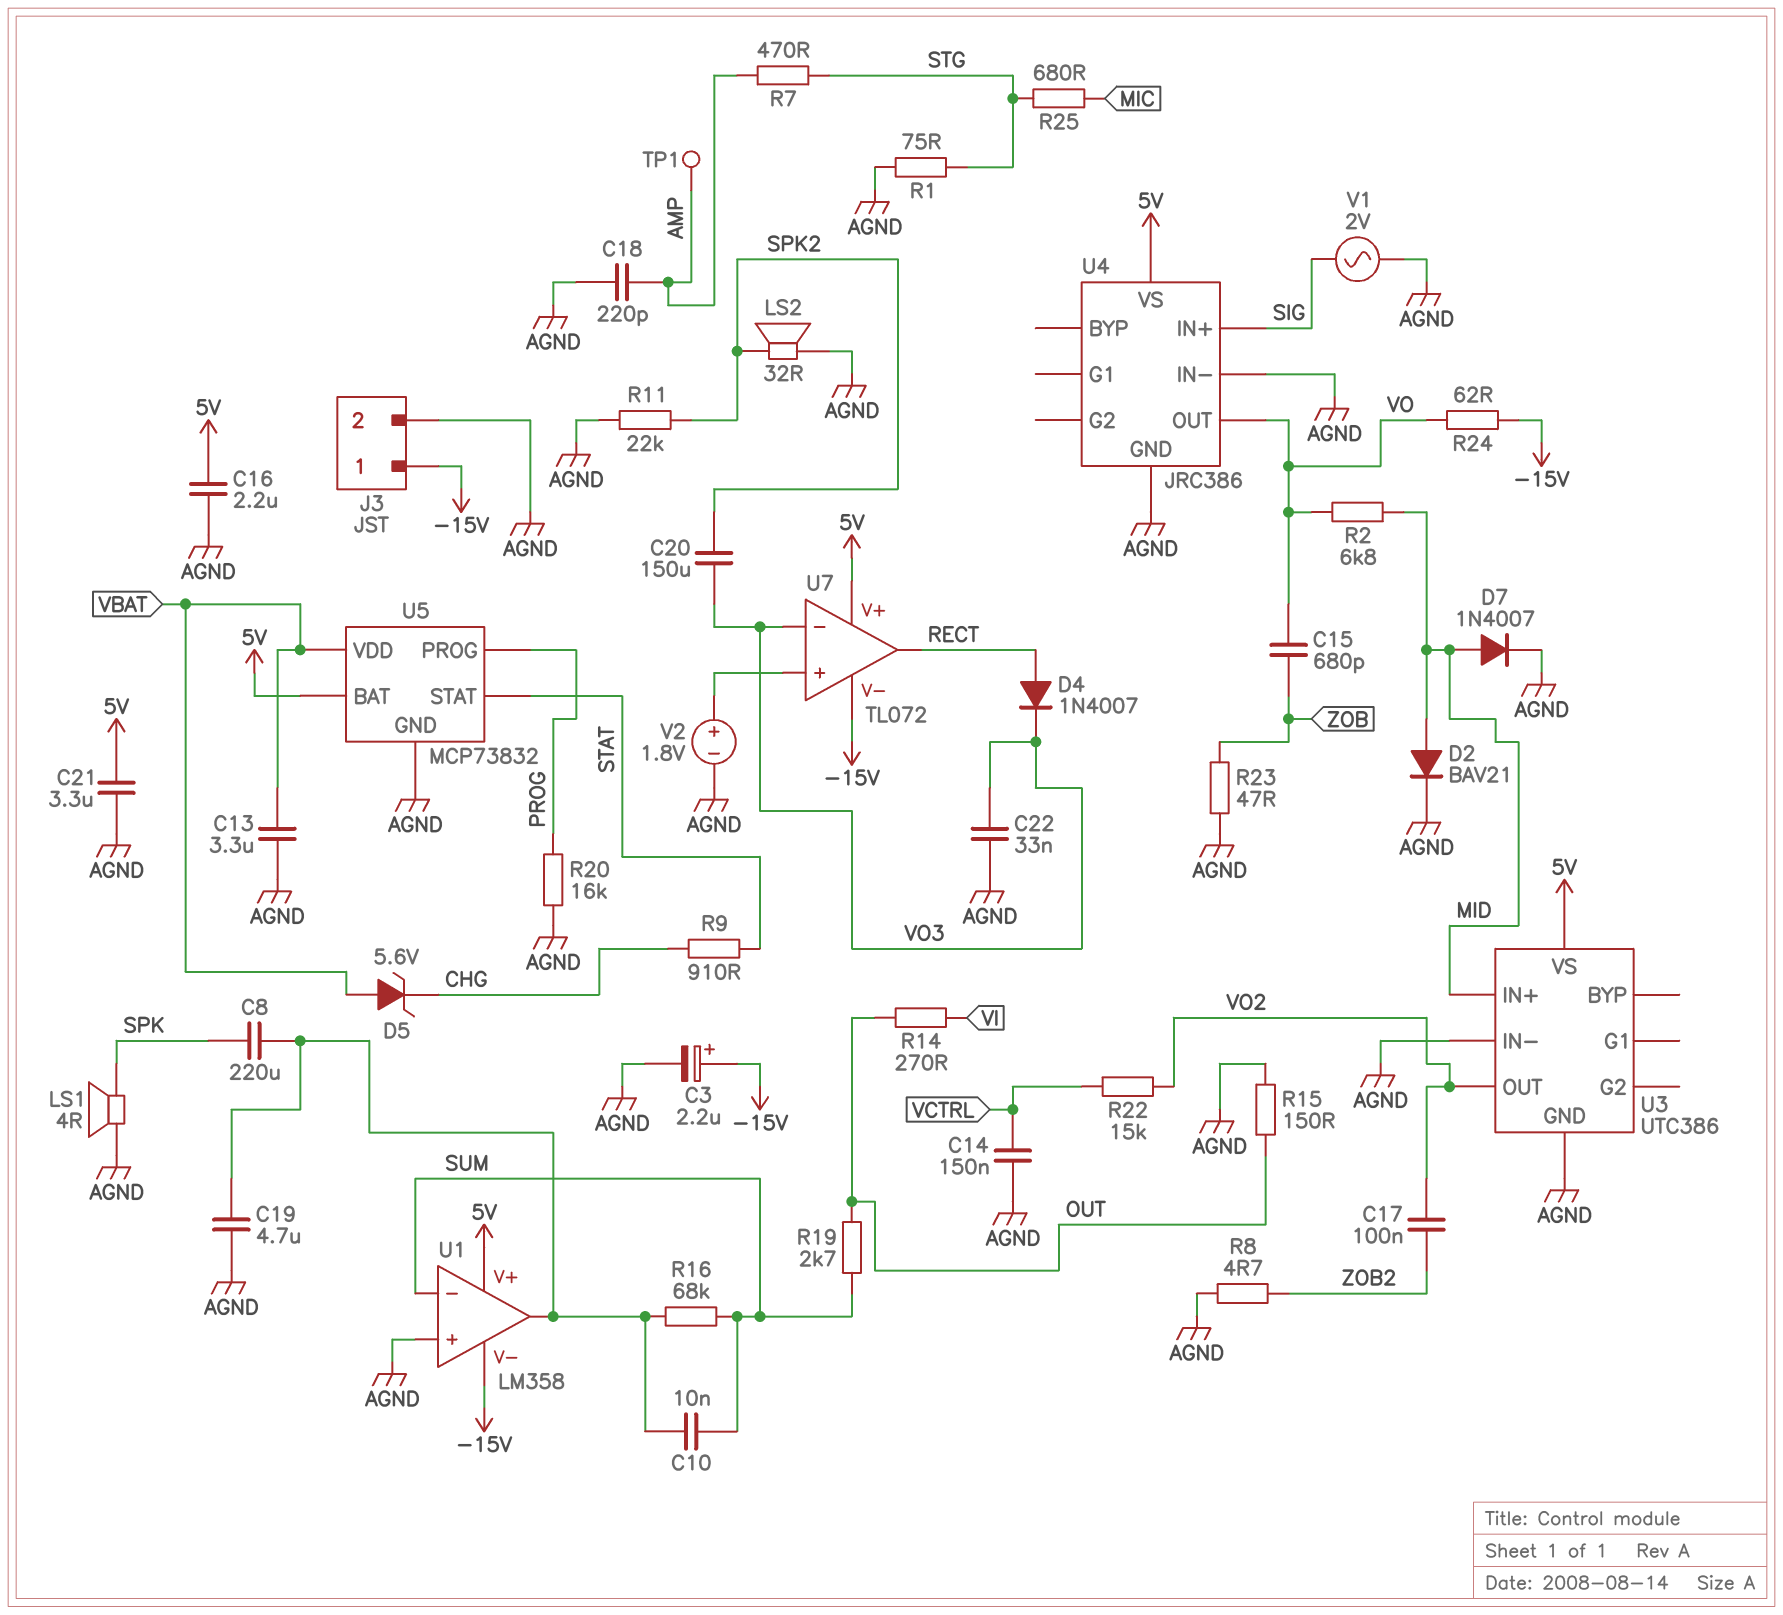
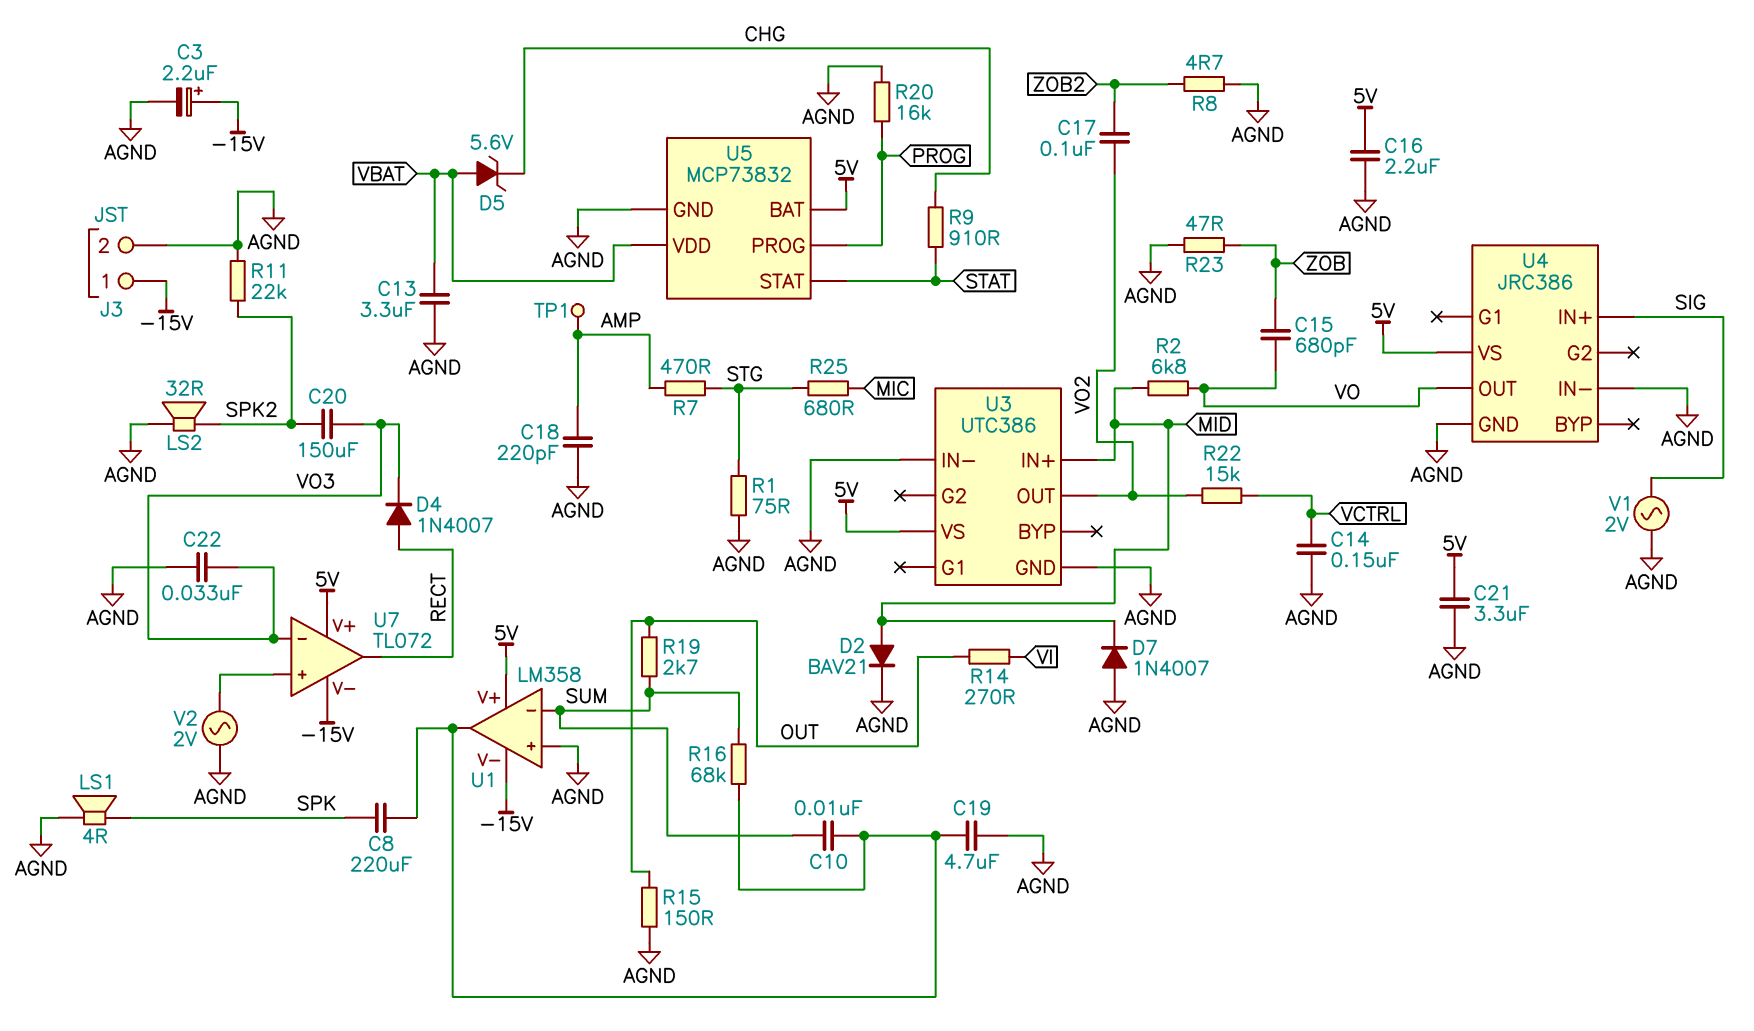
D7: diode 1N4007 (A MID, K AGND) -> diode 1N4007 (A AGND, K MID)
R24: 62 (-15V, VO) -> none
V2: 1.8V (plus U7/in+, minus AGND) -> AC 2V (AGND, U7/in+)

